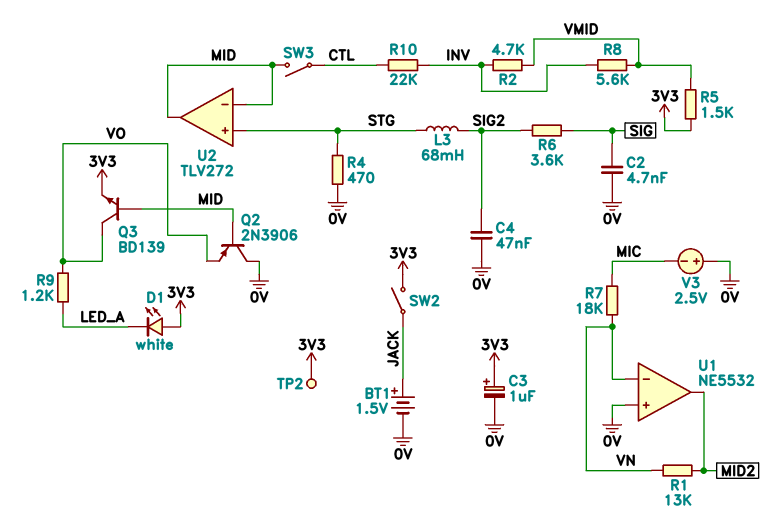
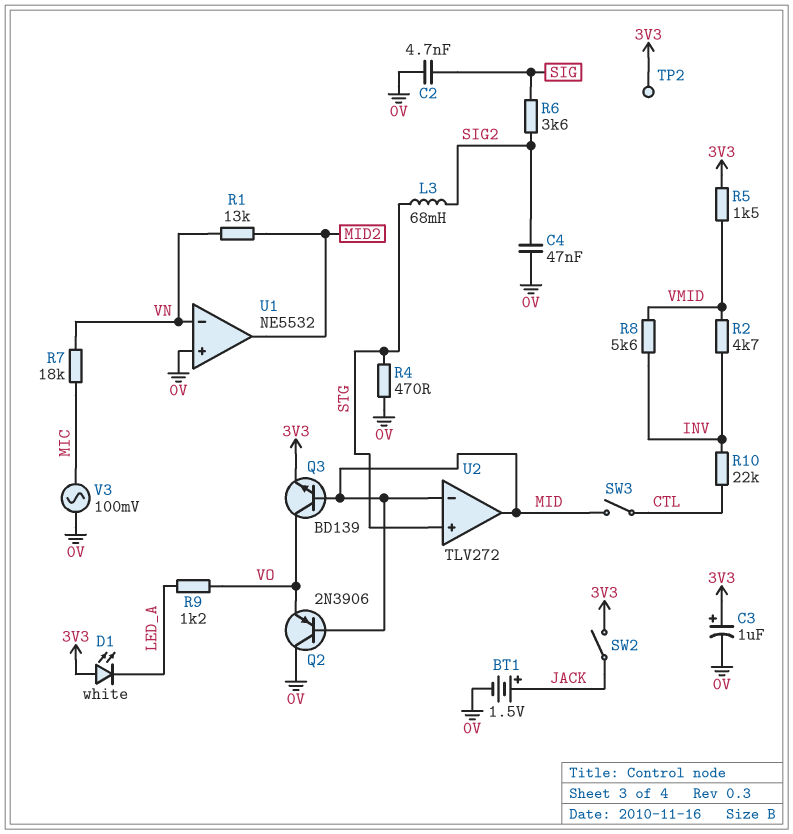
V3: 2.5V (plus 0V, minus MIC) -> AC 100mV (0V, MIC)

